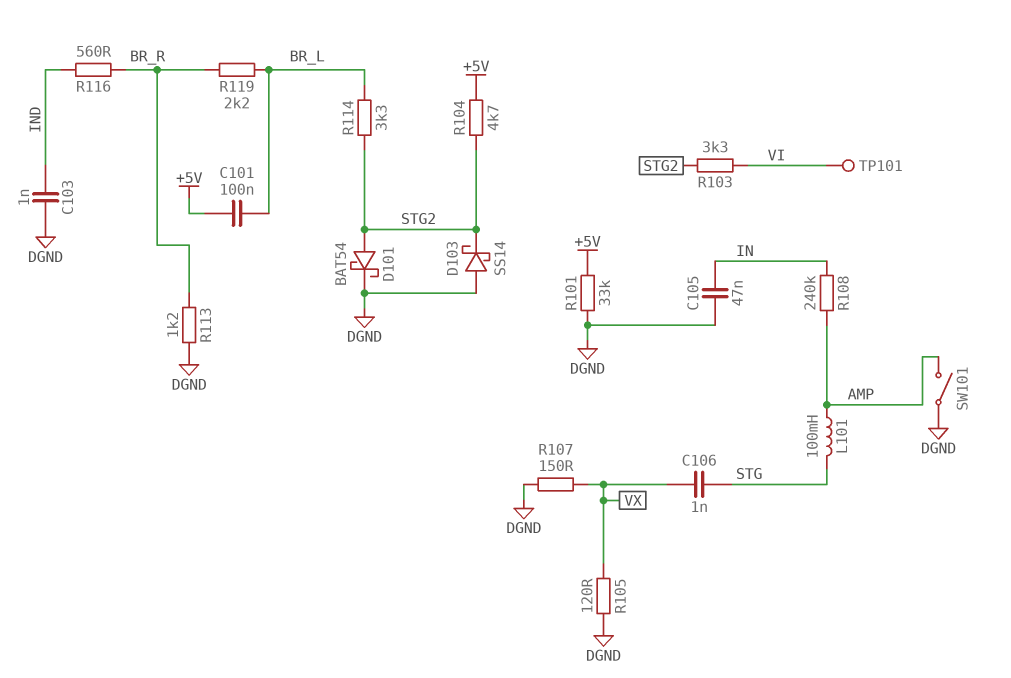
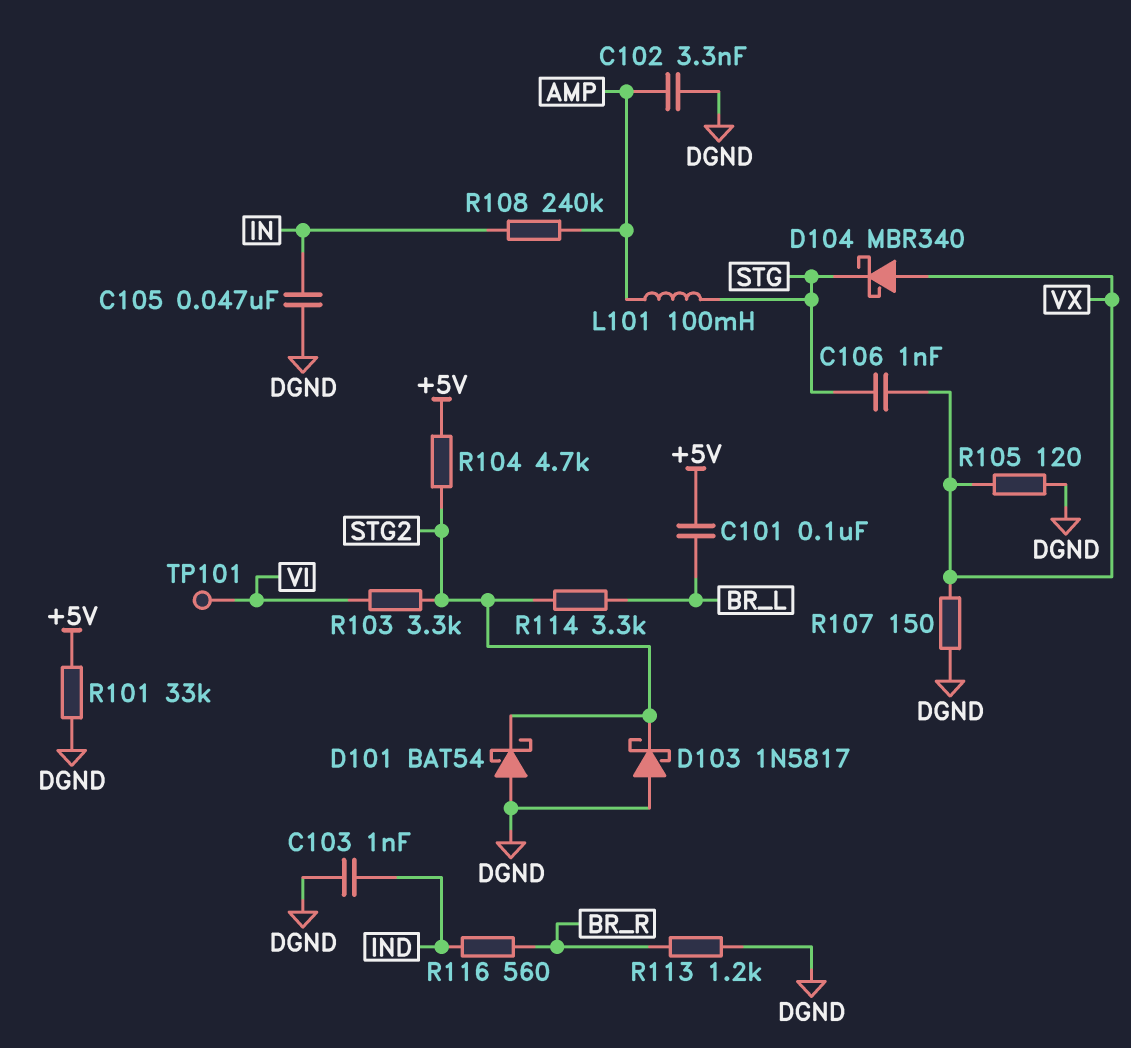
C102: none -> 3.3nF (AMP, DGND)
D101: schottky BAT54 (A STG2, K DGND) -> schottky BAT54 (A DGND, K STG2)
D103: schottky SS14 (A DGND, K STG2) -> schottky 1N5817 (A DGND, K STG2)
D104: none -> schottky MBR340 (A VX, K STG)
R119: 2.2k (BR_L, BR_R) -> none
SW101: switch (AMP, DGND) -> none

